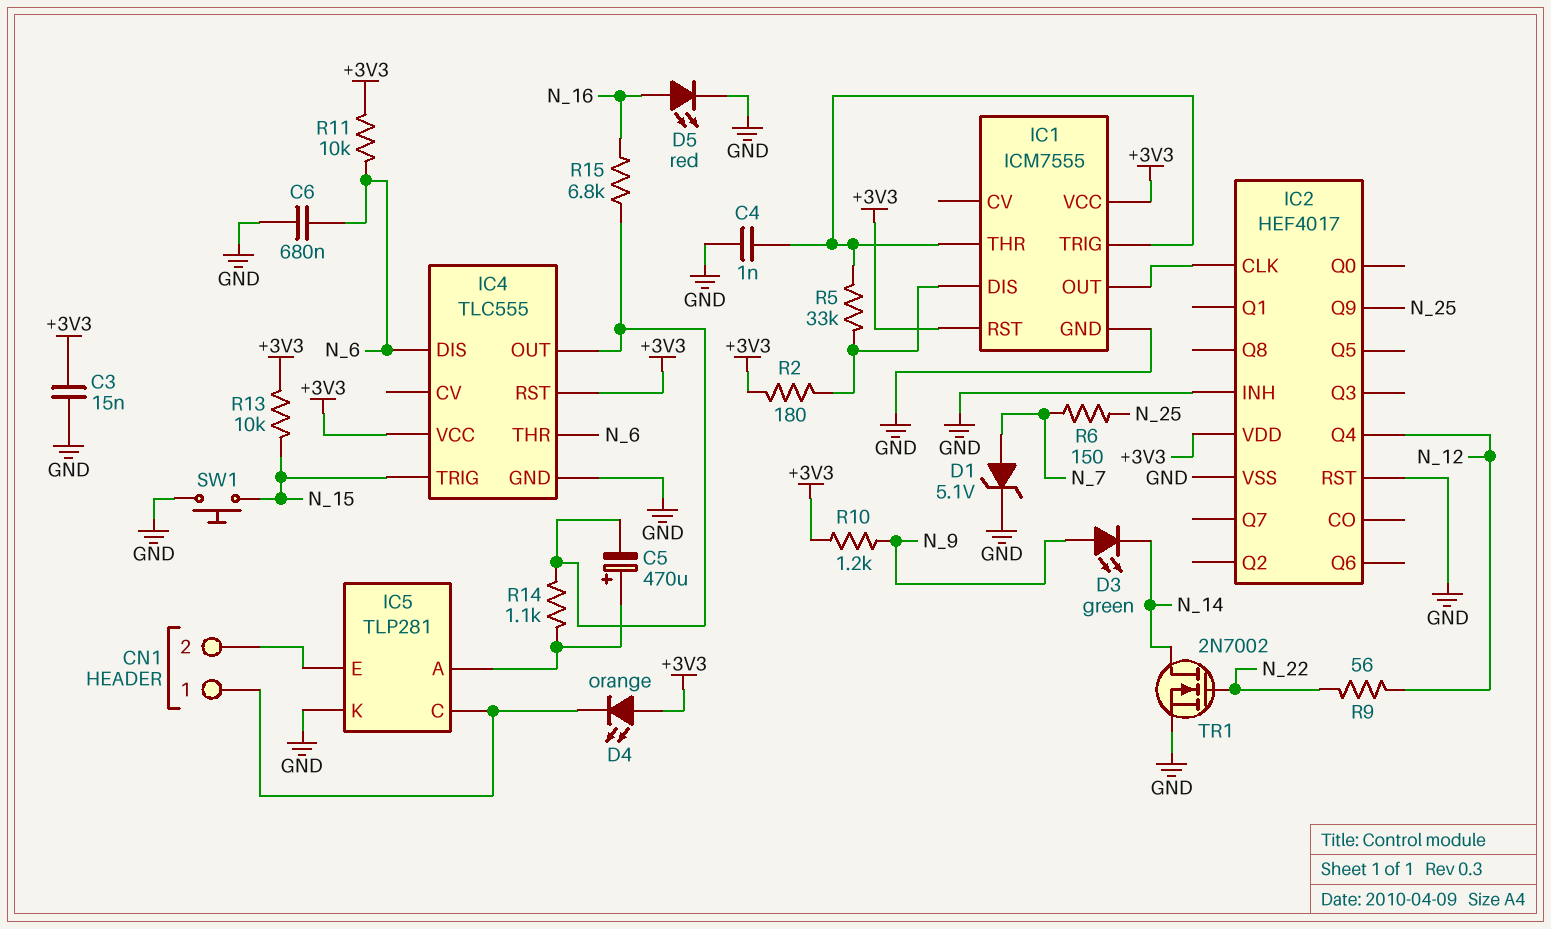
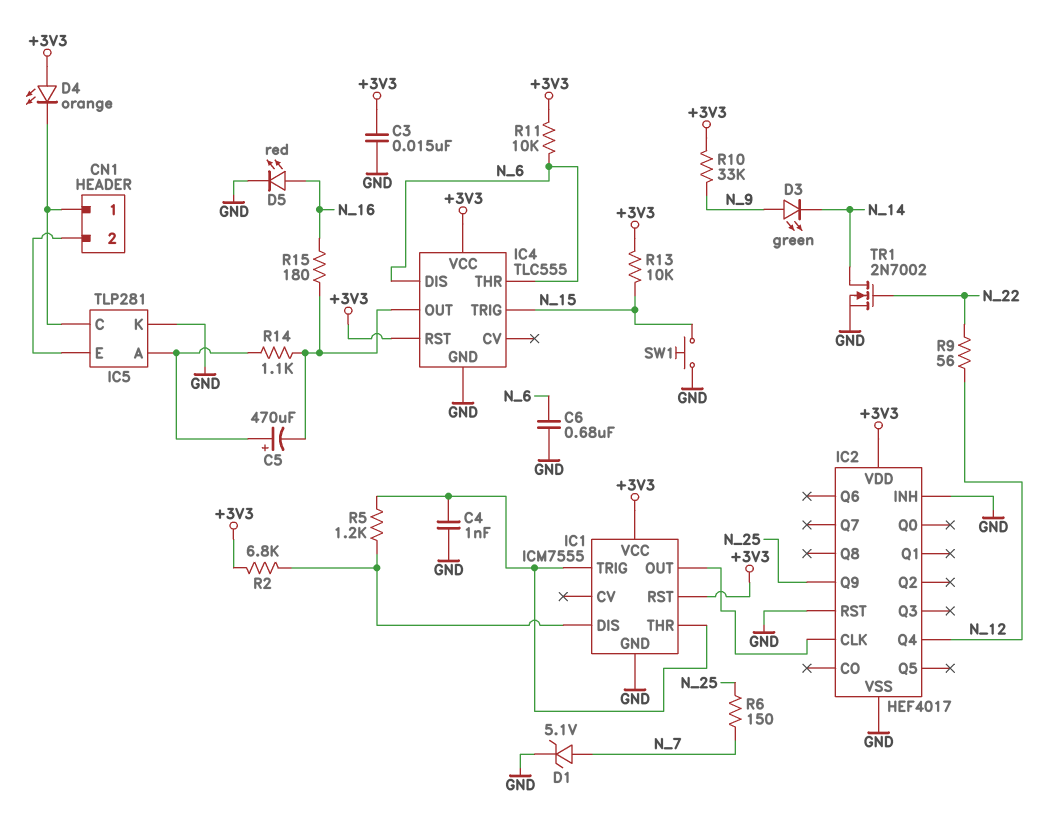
R2: 180 (+3V3, IC1/DIS) -> 6.8k (+3V3, IC1/DIS)
R5: 33k (IC1/DIS, IC1/THR) -> 1.2k (IC1/DIS, IC1/THR)
R10: 1.2k (+3V3, N_9) -> 33k (+3V3, N_9)
R15: 6.8k (IC4/OUT, N_16) -> 180 (IC4/OUT, N_16)

